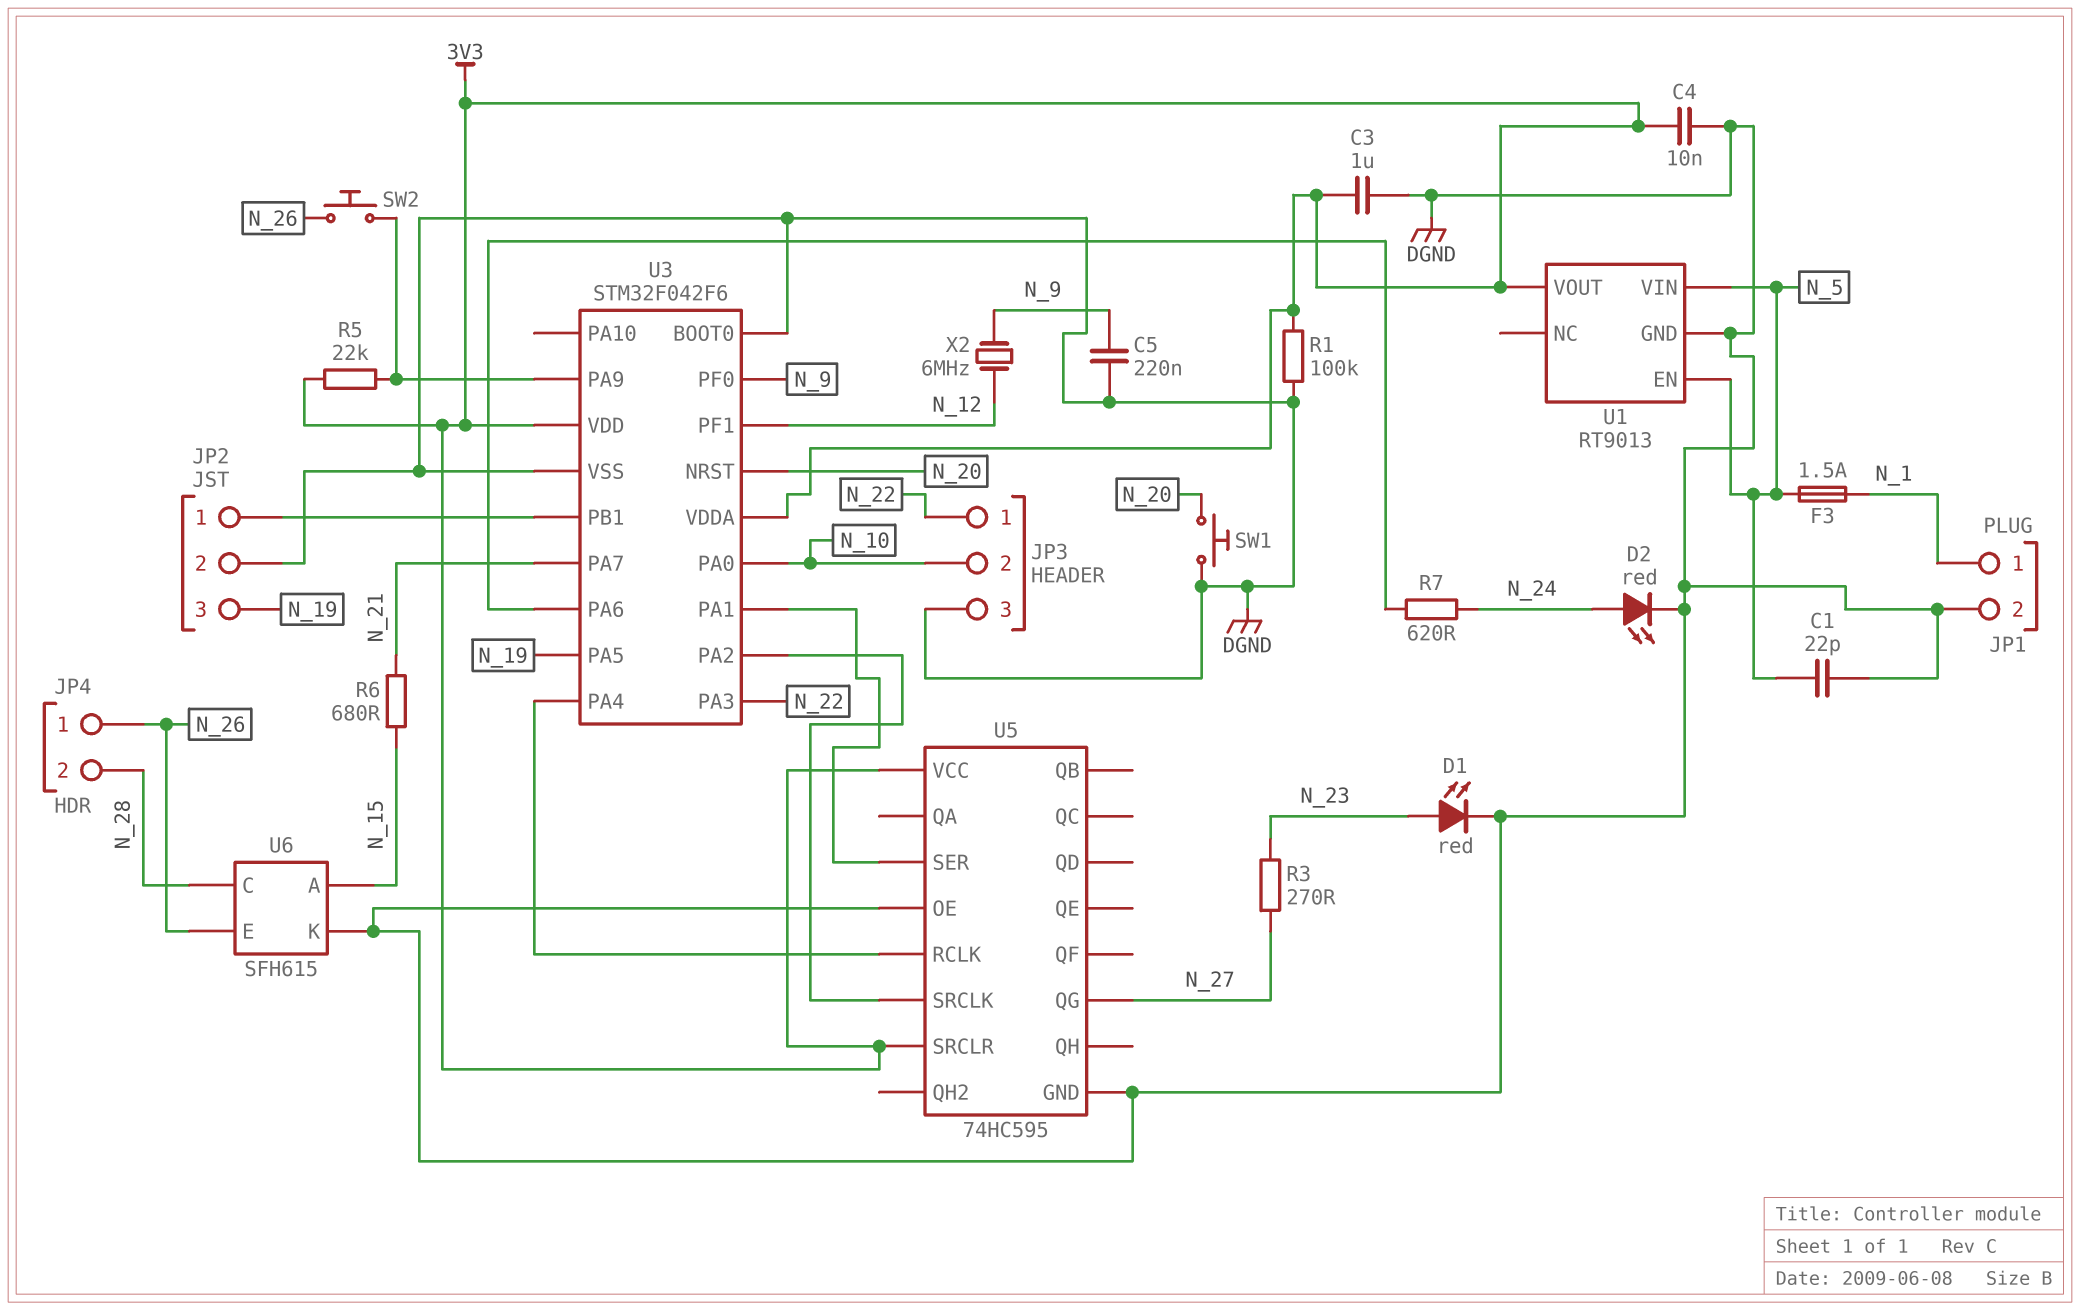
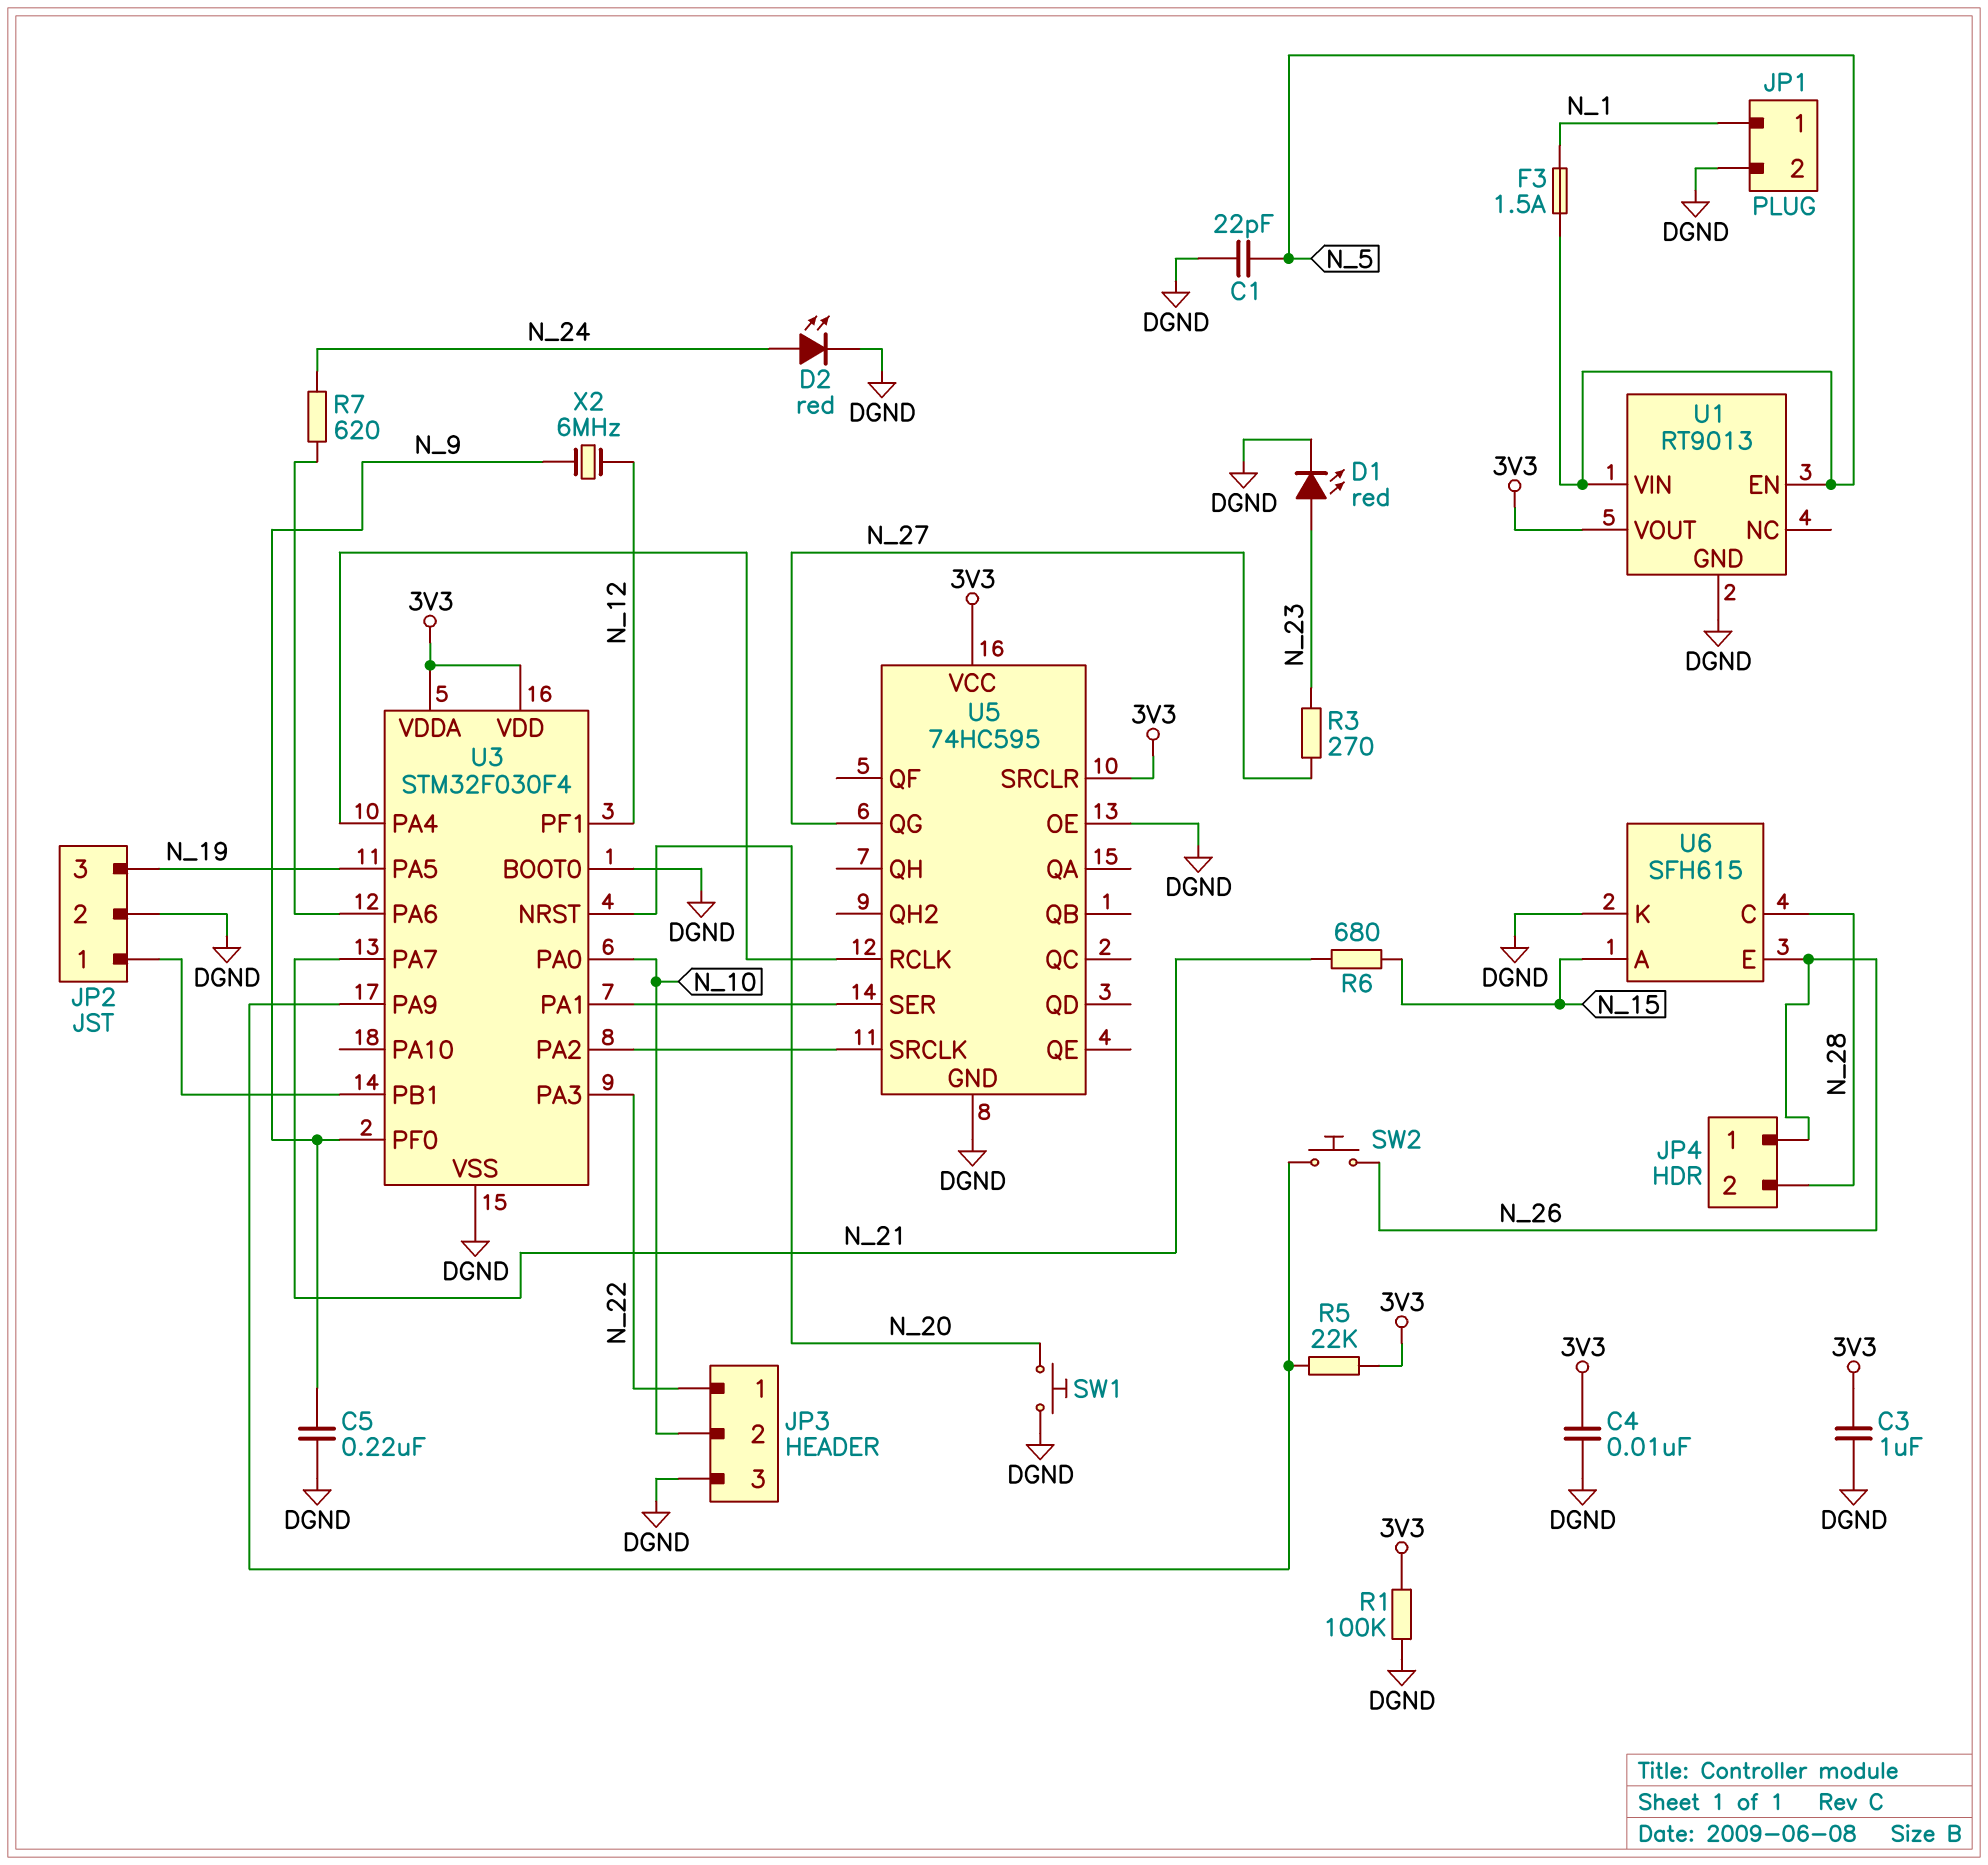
U3: STM32F042F6 -> STM32F030F4

